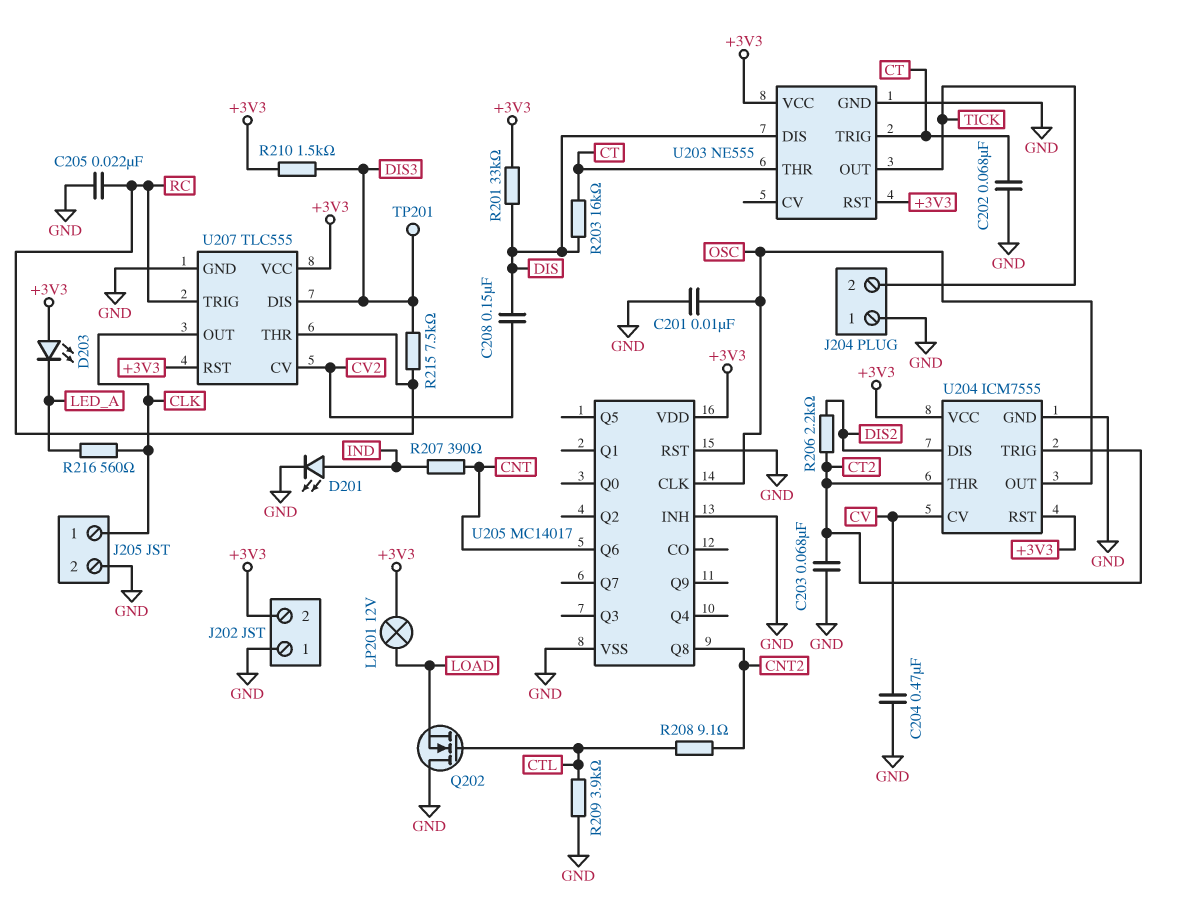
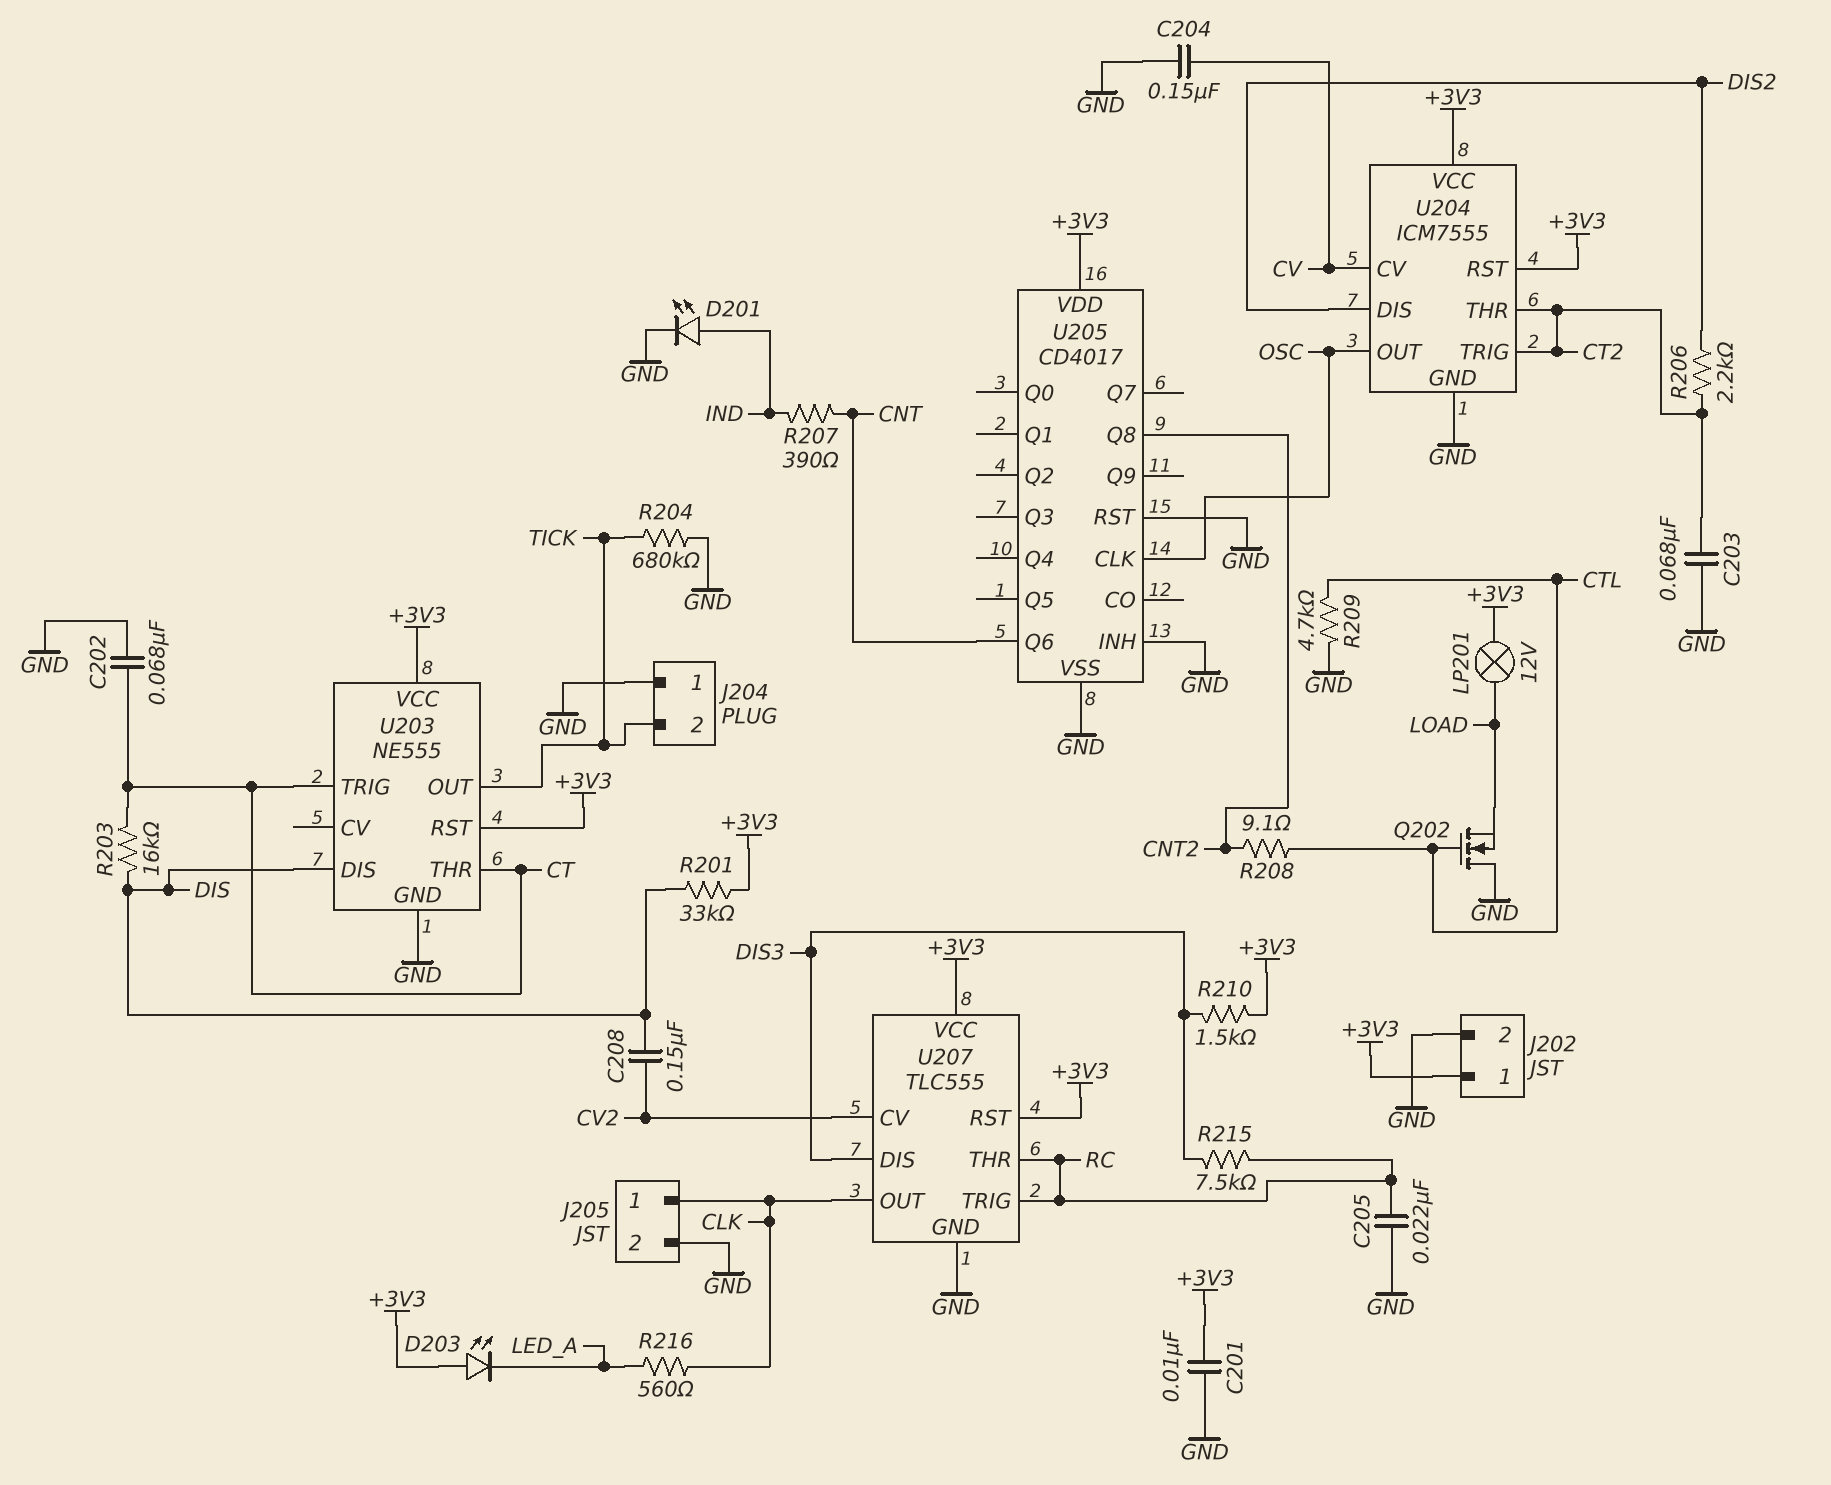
C201: 10nF (GND, OSC) -> 10nF (+3V3, GND)
C204: 470nF (CV, GND) -> 150nF (CV, GND)
J202 pin 1: GND -> +3V3
J202 pin 2: +3V3 -> GND
R204: none -> 680k (GND, TICK)
R209: 3.9k (CTL, GND) -> 4.7k (CTL, GND)
TP201: test point (DIS3) -> none
U205: MC14017 -> CD4017

